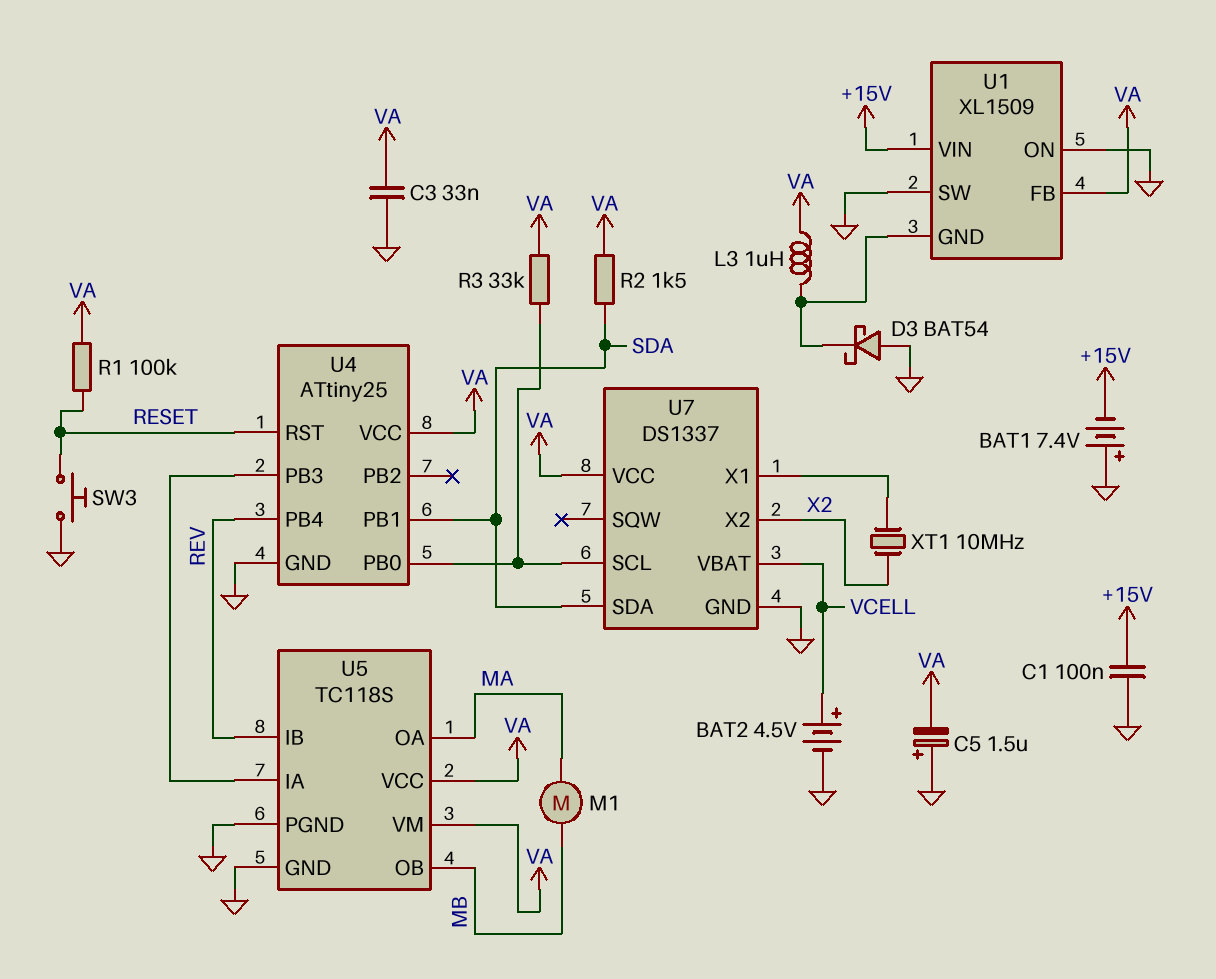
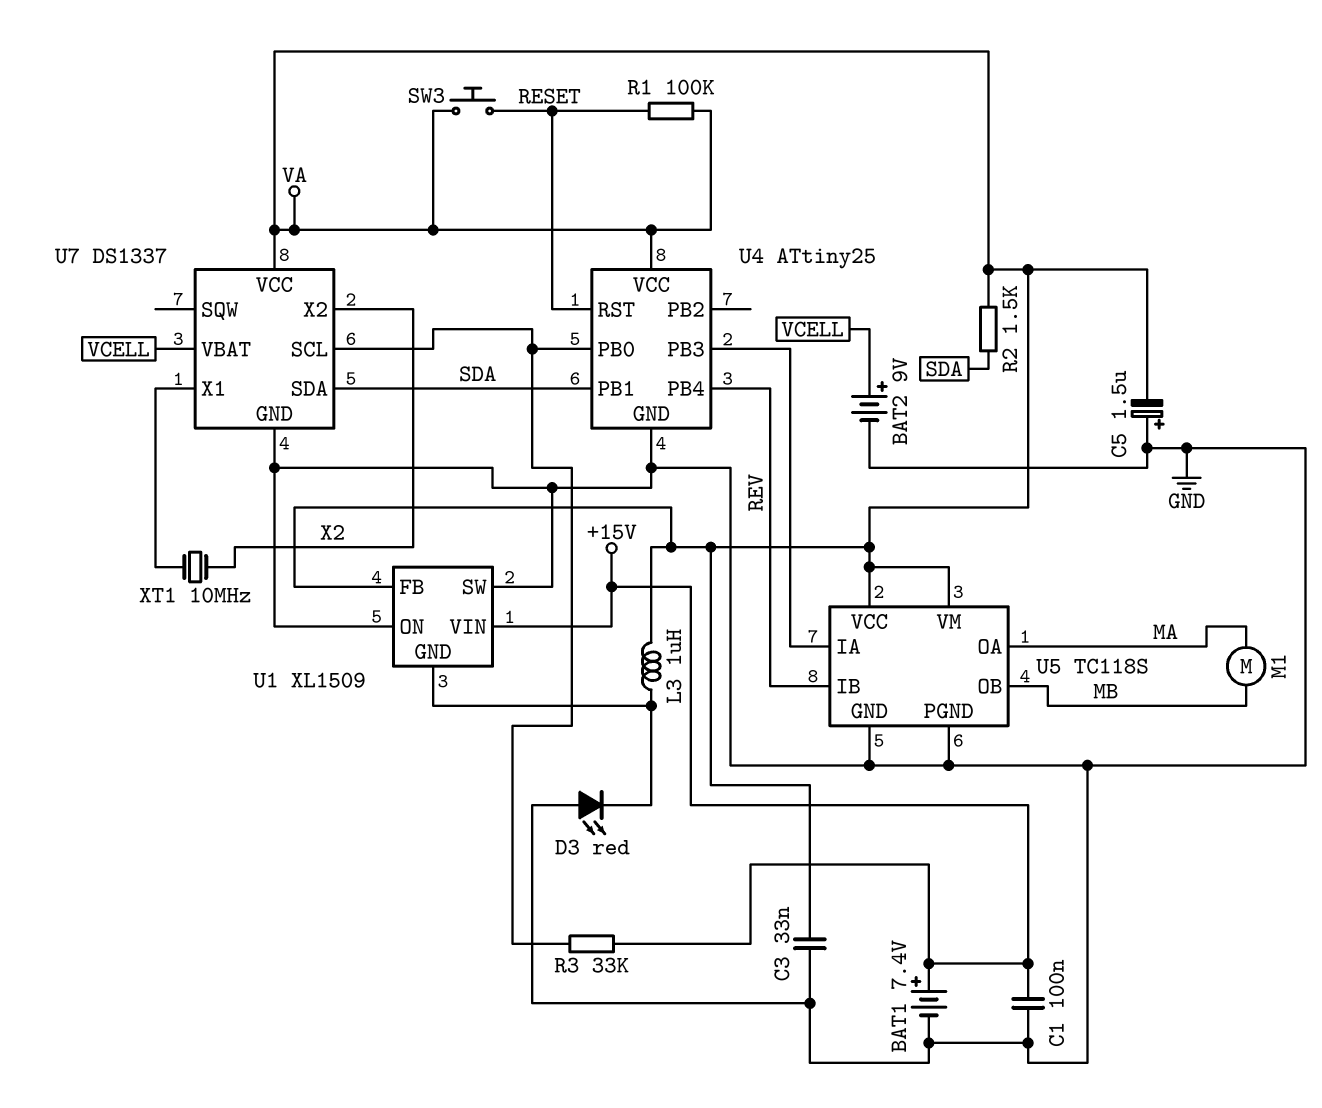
BAT1: 7.4V (plus GND, minus +15V) -> 7.4V (plus +15V, minus GND)
BAT2: 4.5V (plus VCELL, minus GND) -> 9V (plus VCELL, minus GND)
D3: schottky BAT54 (A GND, K U1/GND) -> LED red (A GND, K U1/GND)
R3: 33k (U4/PB0, VA) -> 33k (+15V, U4/PB0)
SW3: button (GND, RESET) -> button (RESET, VA)

